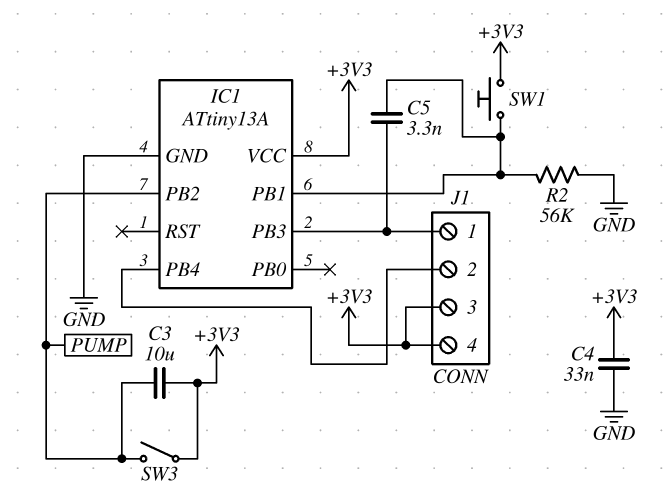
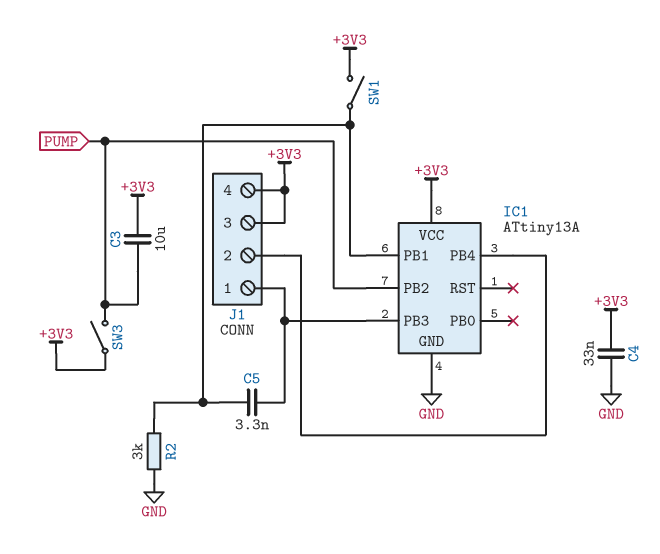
R2: 56k (GND, IC1/PB1) -> 3k (GND, IC1/PB1)
SW1: button (+3V3, IC1/PB1) -> switch (+3V3, IC1/PB1)

